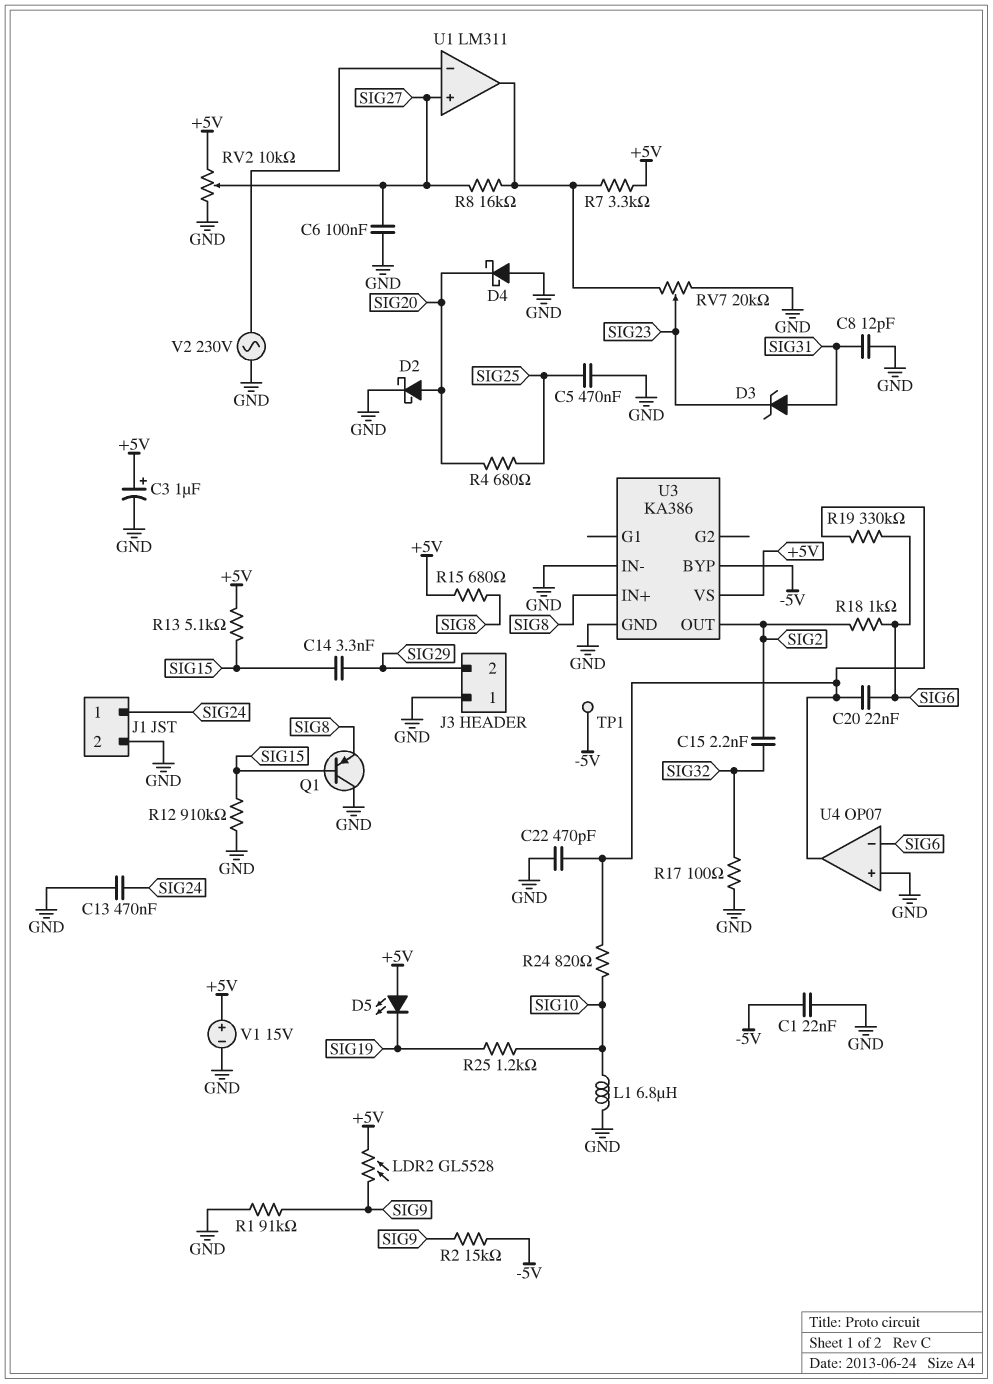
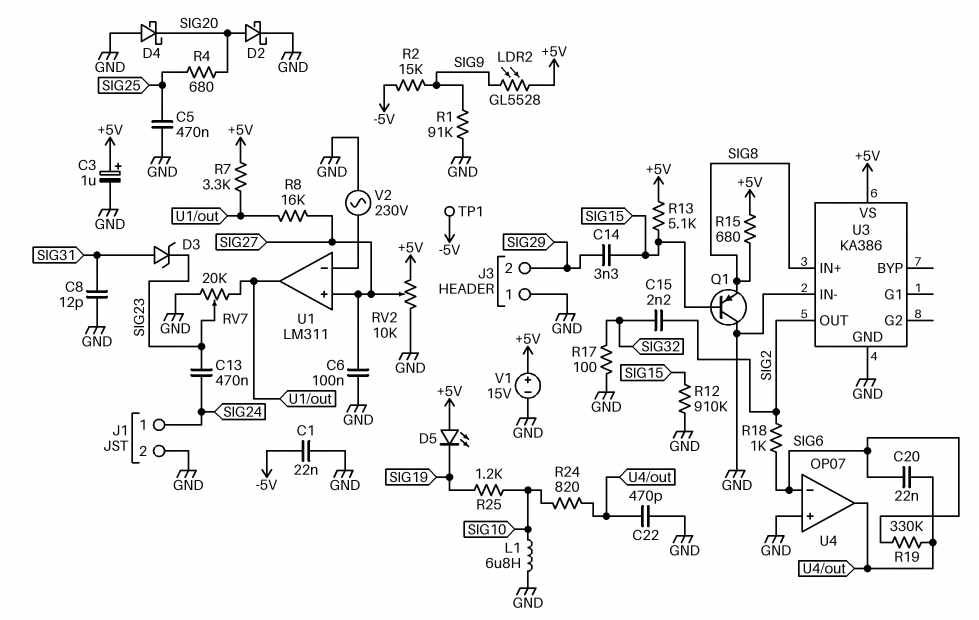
C13: 470nF (GND, SIG24) -> 470nF (SIG23, SIG24)
U3 pin BYP: -5V -> none

